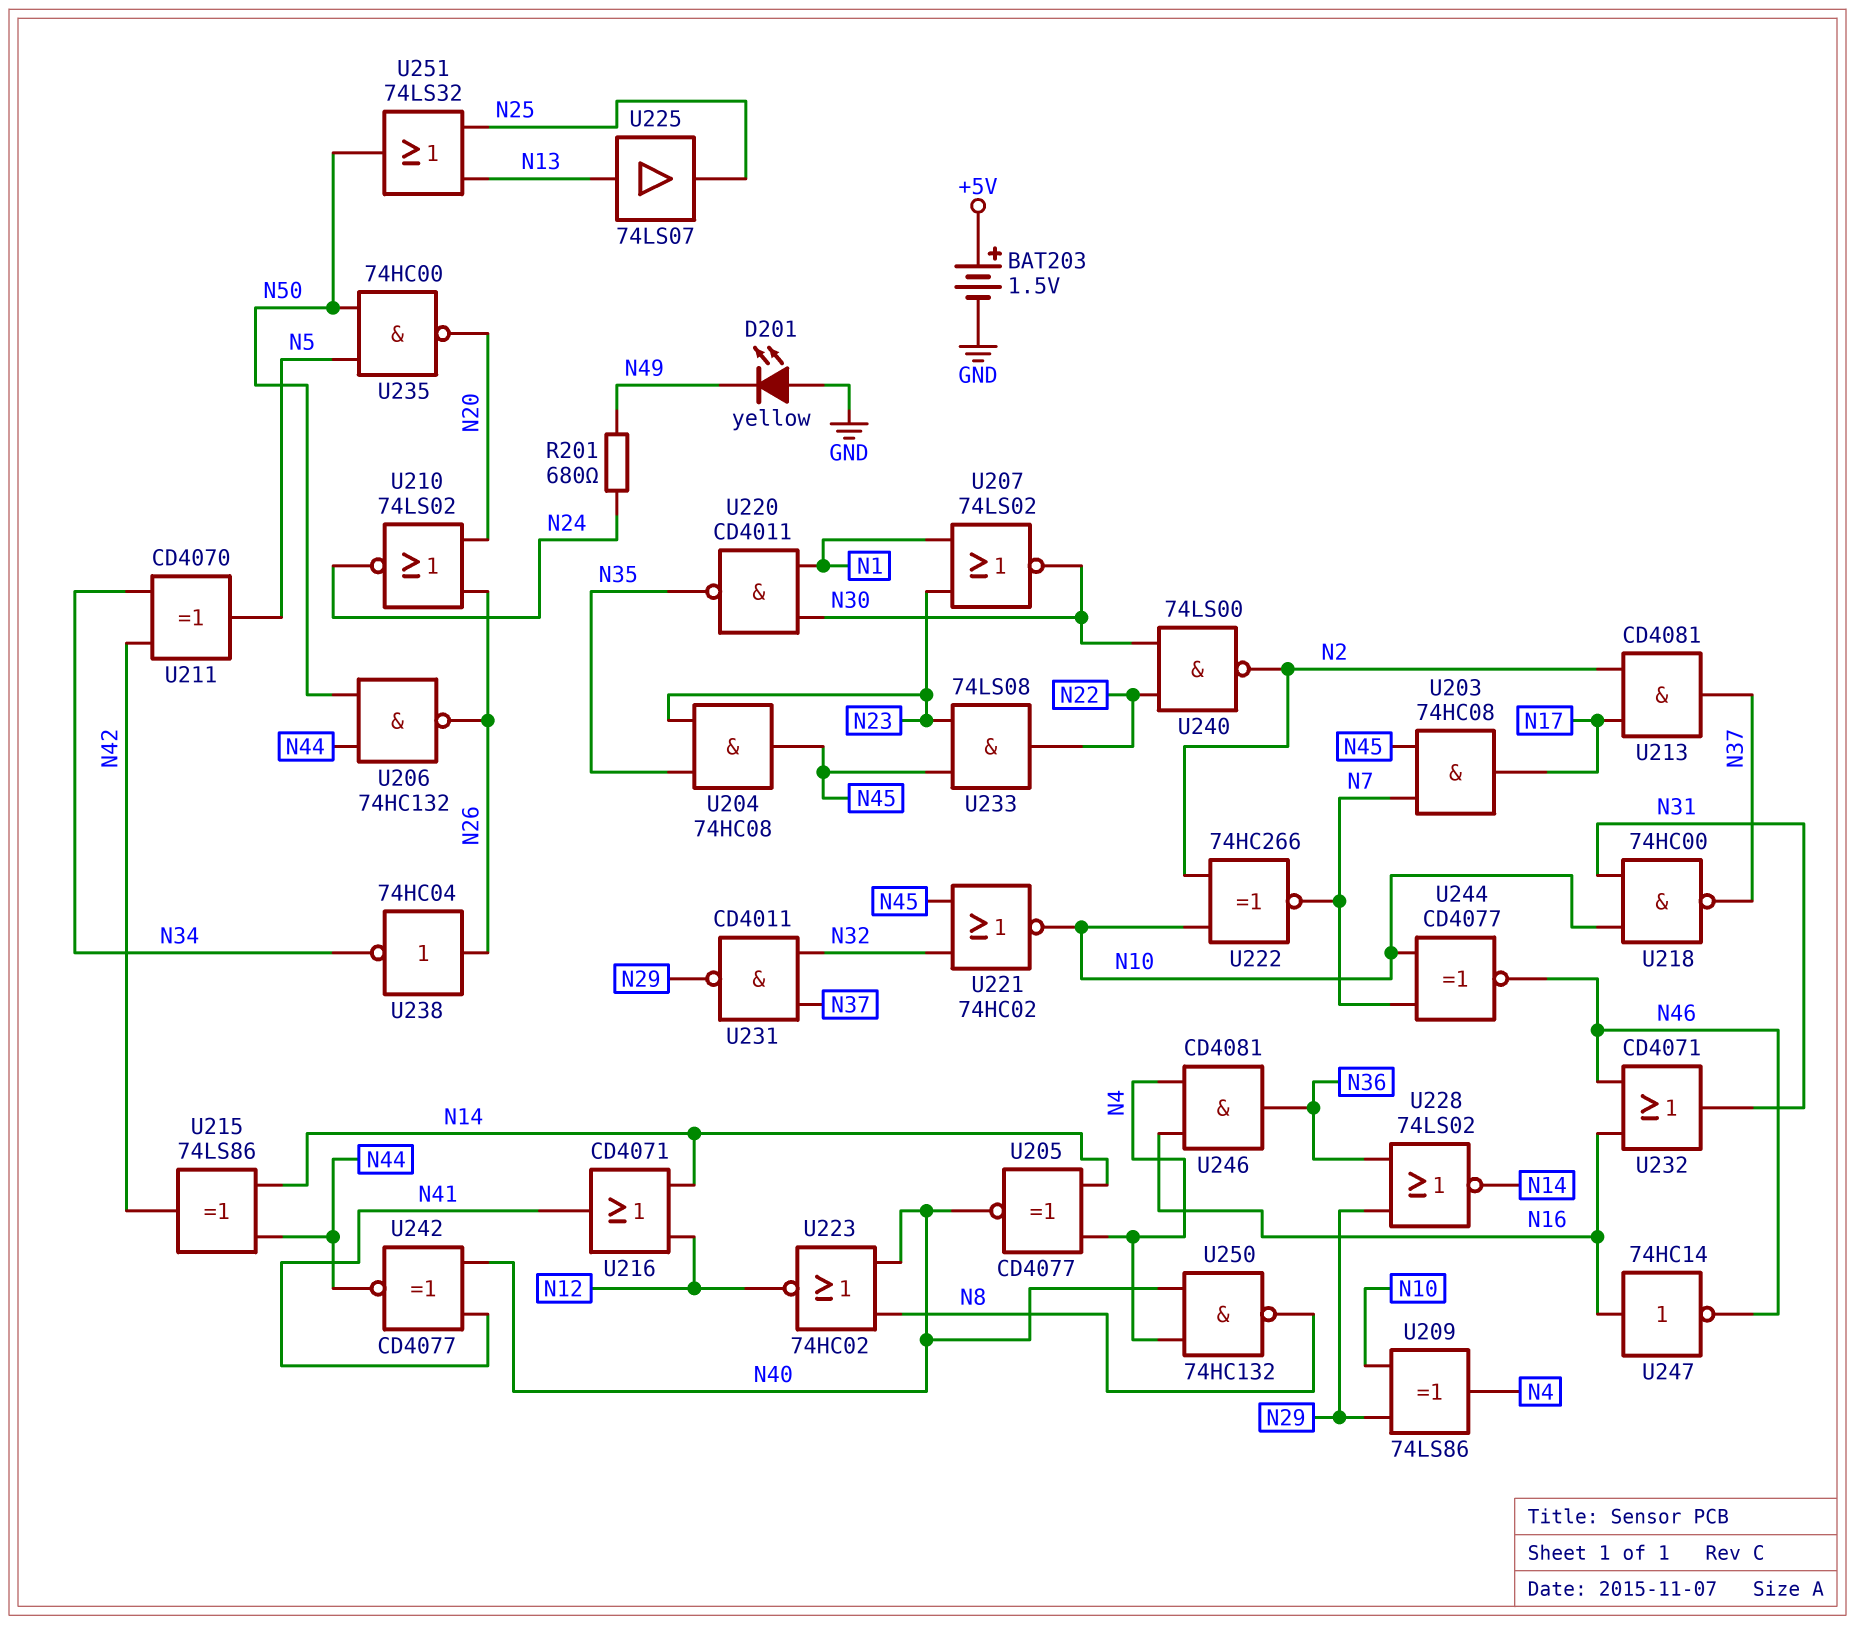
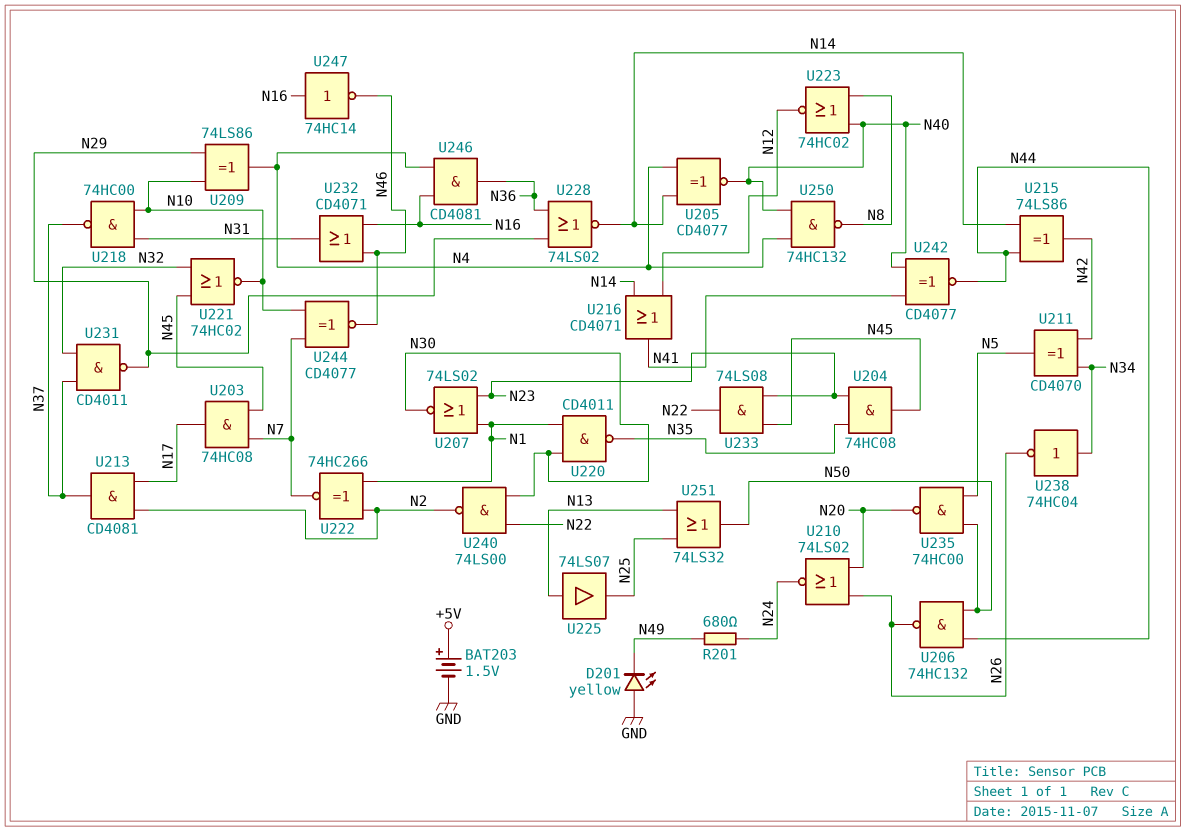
U222: XNOR 74HC266 (in N2, in N10, out N7) -> XNOR 74HC266 (in N1, in N2, out N7)
U238: NOT 74HC04 (in N26, out N34) -> NOT 74HC04 (in N34, out N26)

